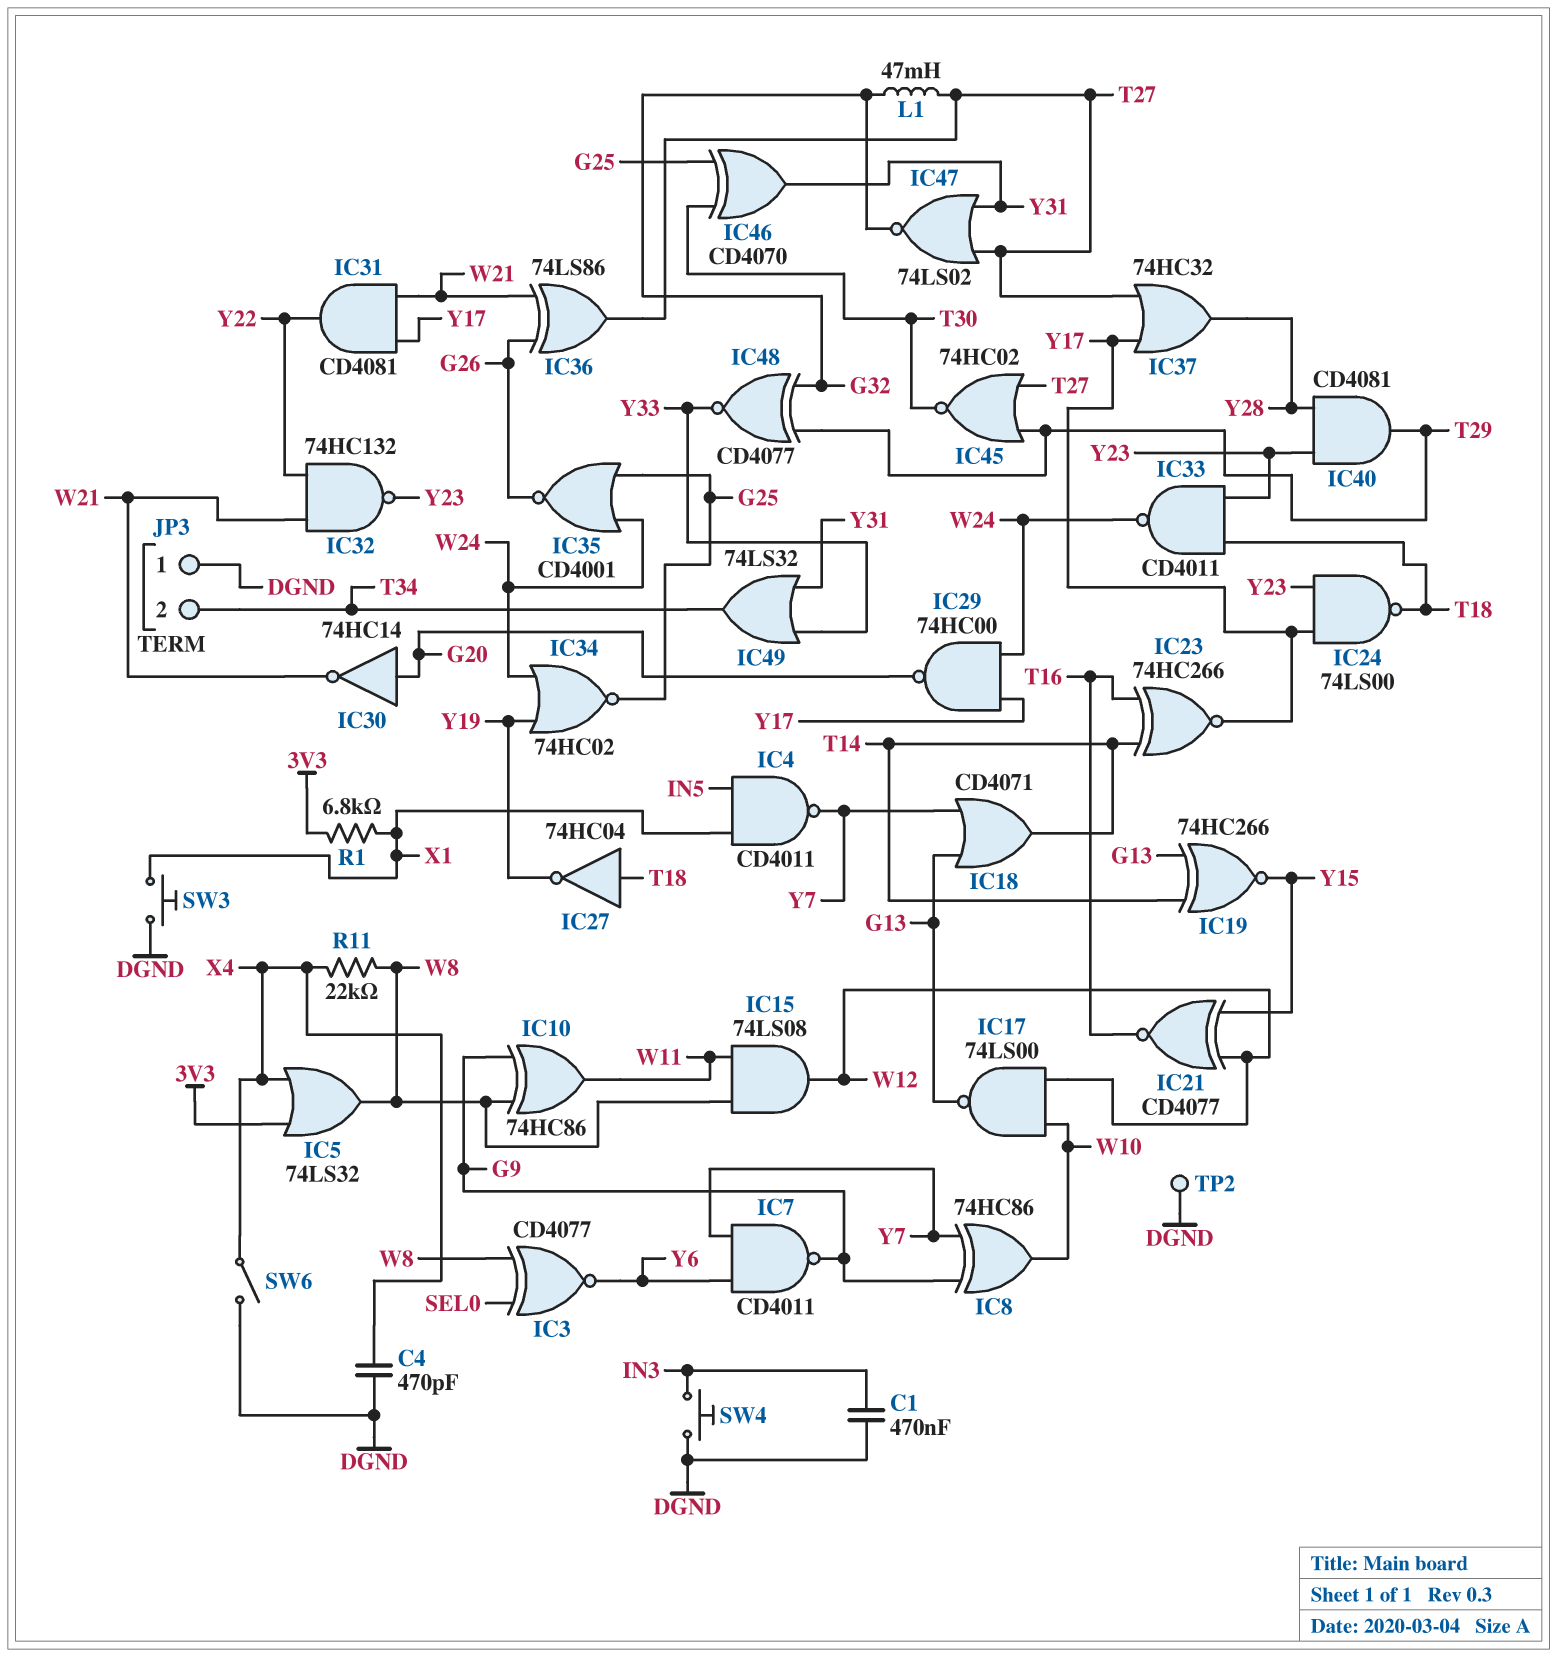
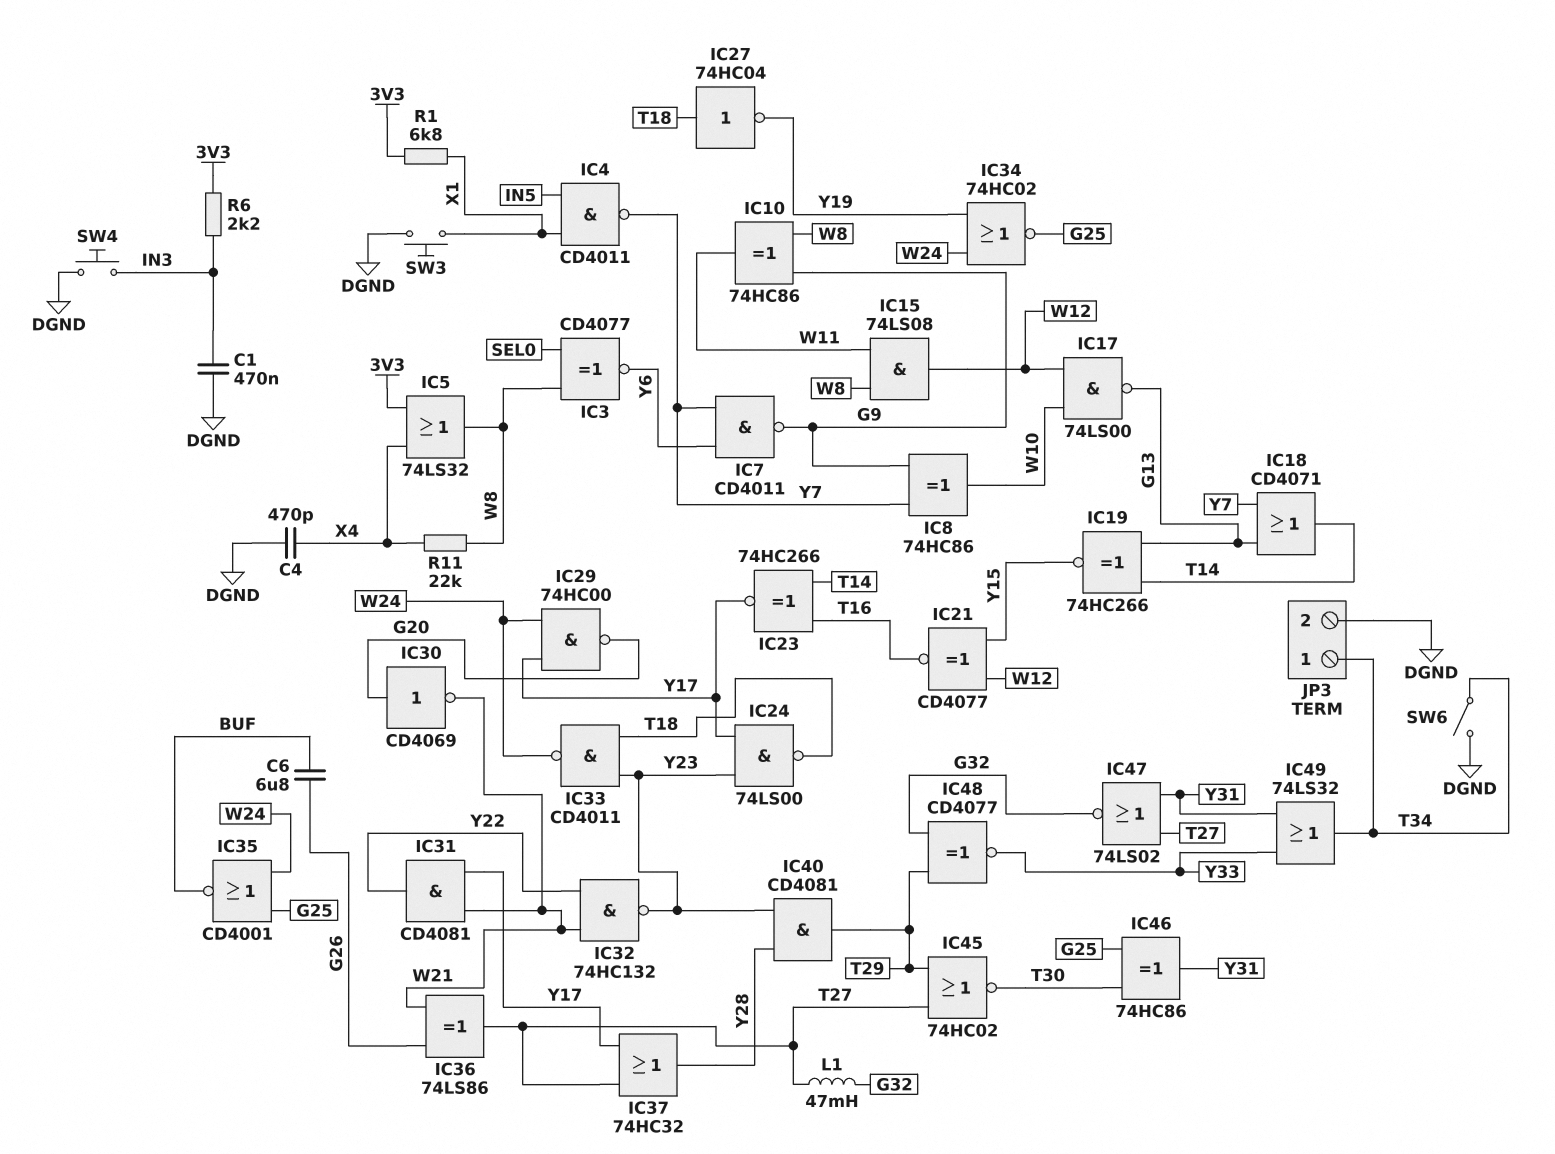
C6: none -> 6.8uF (BUF, G26)
IC30: NOT 74HC14 (in G20, out W21) -> NOT CD4069 (in G20, out W21)
IC35: NOR CD4001 (in G25, in W24, out G26) -> NOR CD4001 (in G25, in W24, out BUF)
IC46: XOR CD4070 (in G25, in T30, out Y31) -> XOR 74HC86 (in G25, in T30, out Y31)
JP3 pin 1: DGND -> T34
JP3 pin 2: T34 -> DGND
R6: none -> 2.2k (3V3, IN3)
SW6: switch (DGND, X4) -> switch (DGND, T34)
TP2: test point (DGND) -> none

